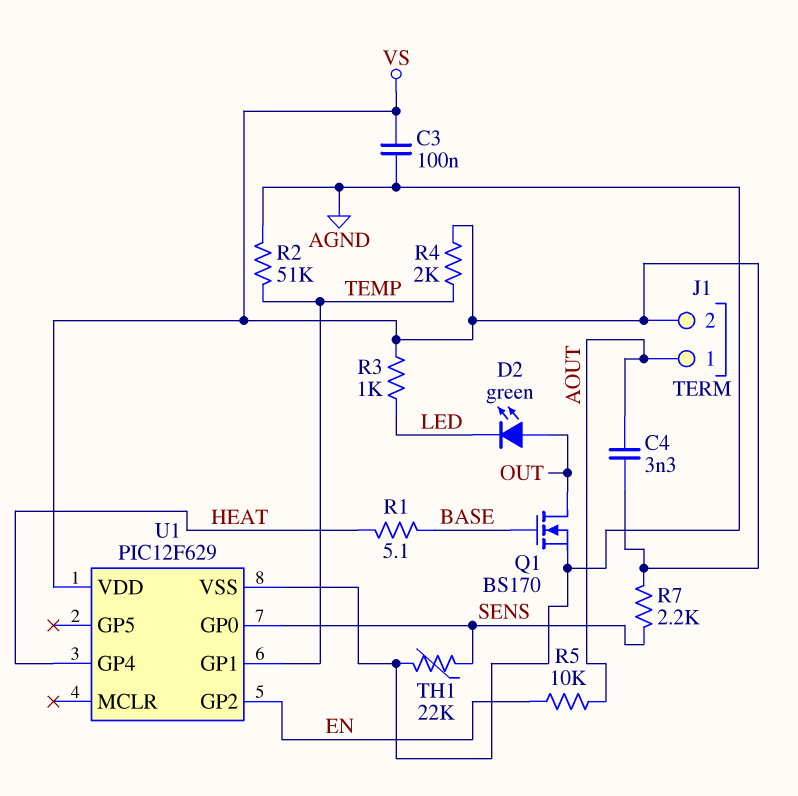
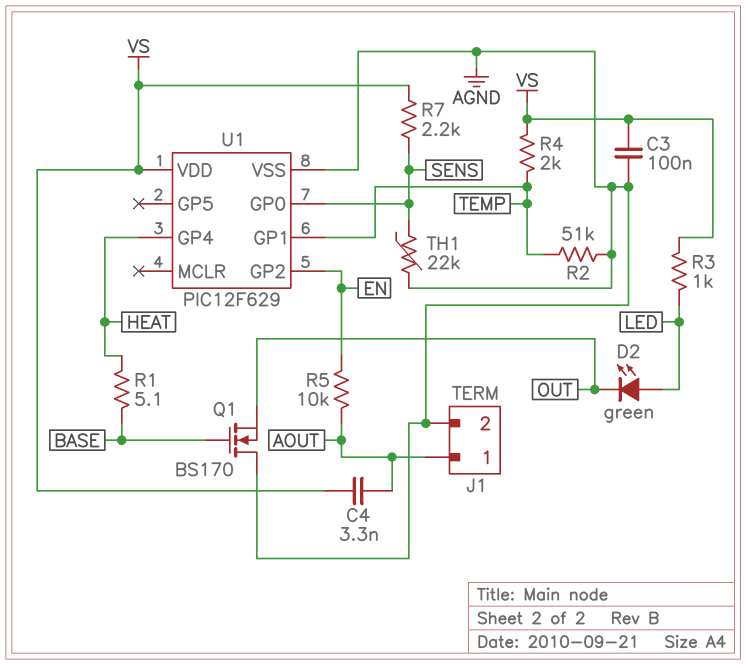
D2: LED green (A OUT, K LED) -> LED green (A LED, K OUT)
J1 pin 2: VS -> AGND
Q1: NMOS BS170 (G BASE, D OUT, S AGND) -> NMOS BS170 (G BASE, D AGND, S OUT)

